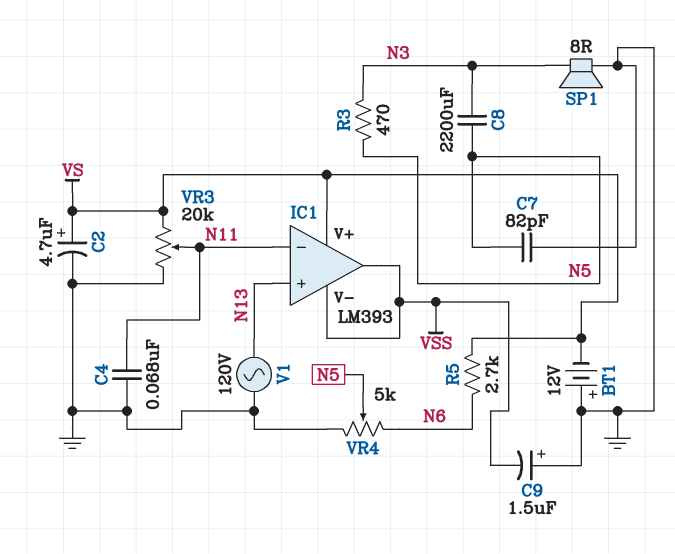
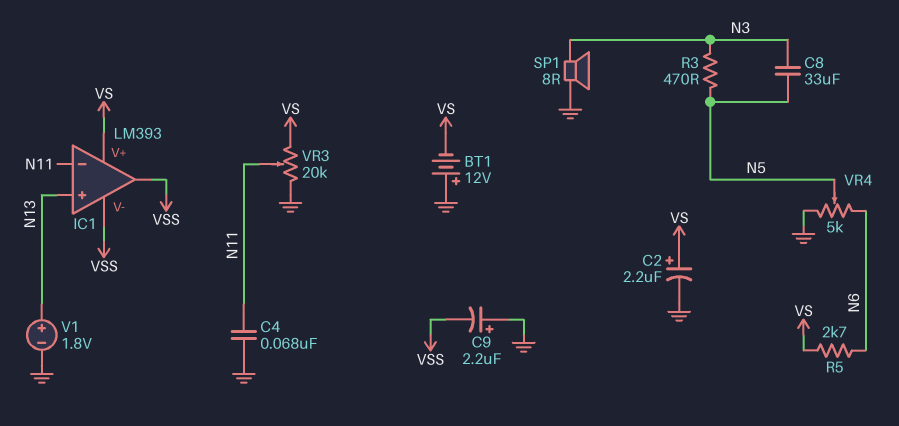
C2: 4.7uF (plus VS, minus GND) -> 2.2uF (plus VS, minus GND)
C7: 82pF (GND, N5) -> none
C8: 2200uF (N3, N5) -> 33uF (N3, N5)
C9: 1.5uF (plus GND, minus VSS) -> 2.2uF (plus GND, minus VSS)
V1: AC 120V (GND, N13) -> 1.8V (plus N13, minus GND)

